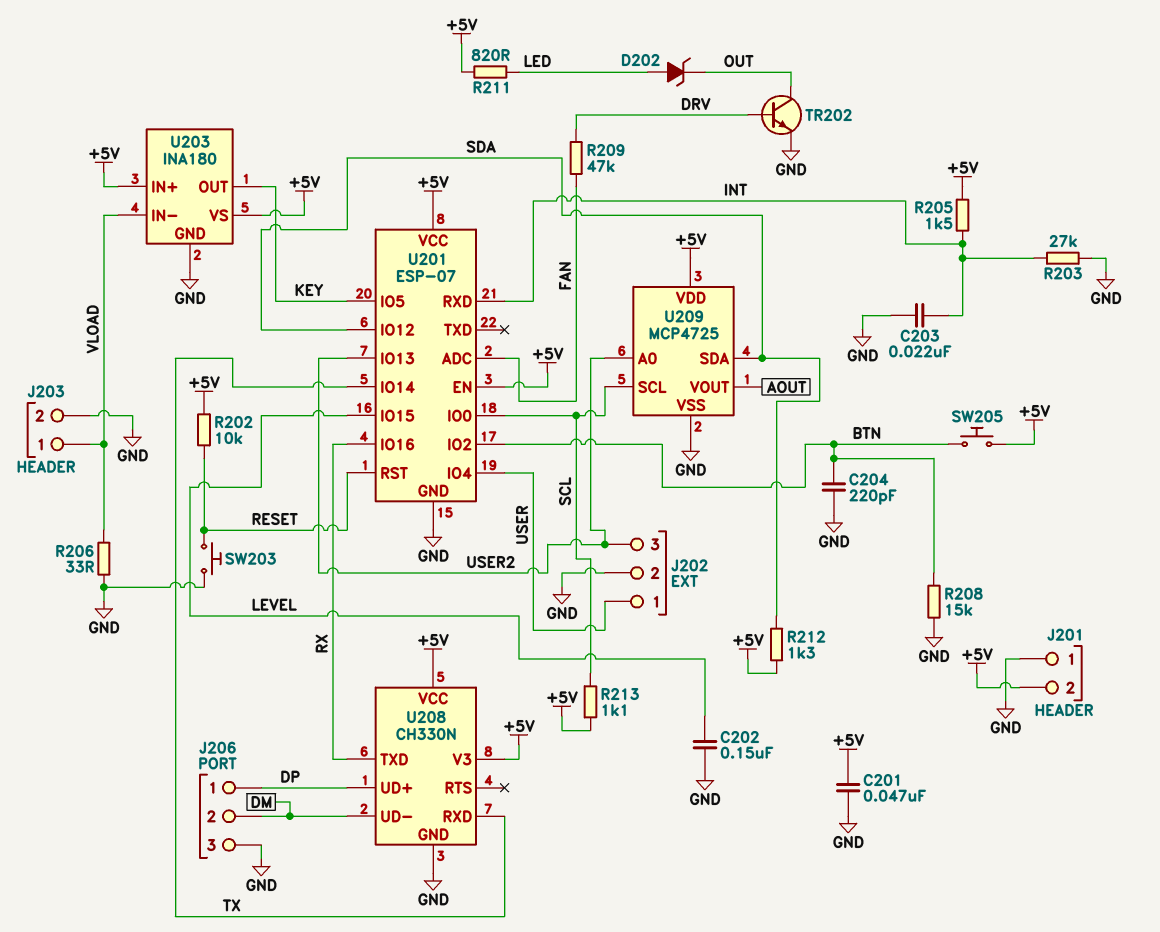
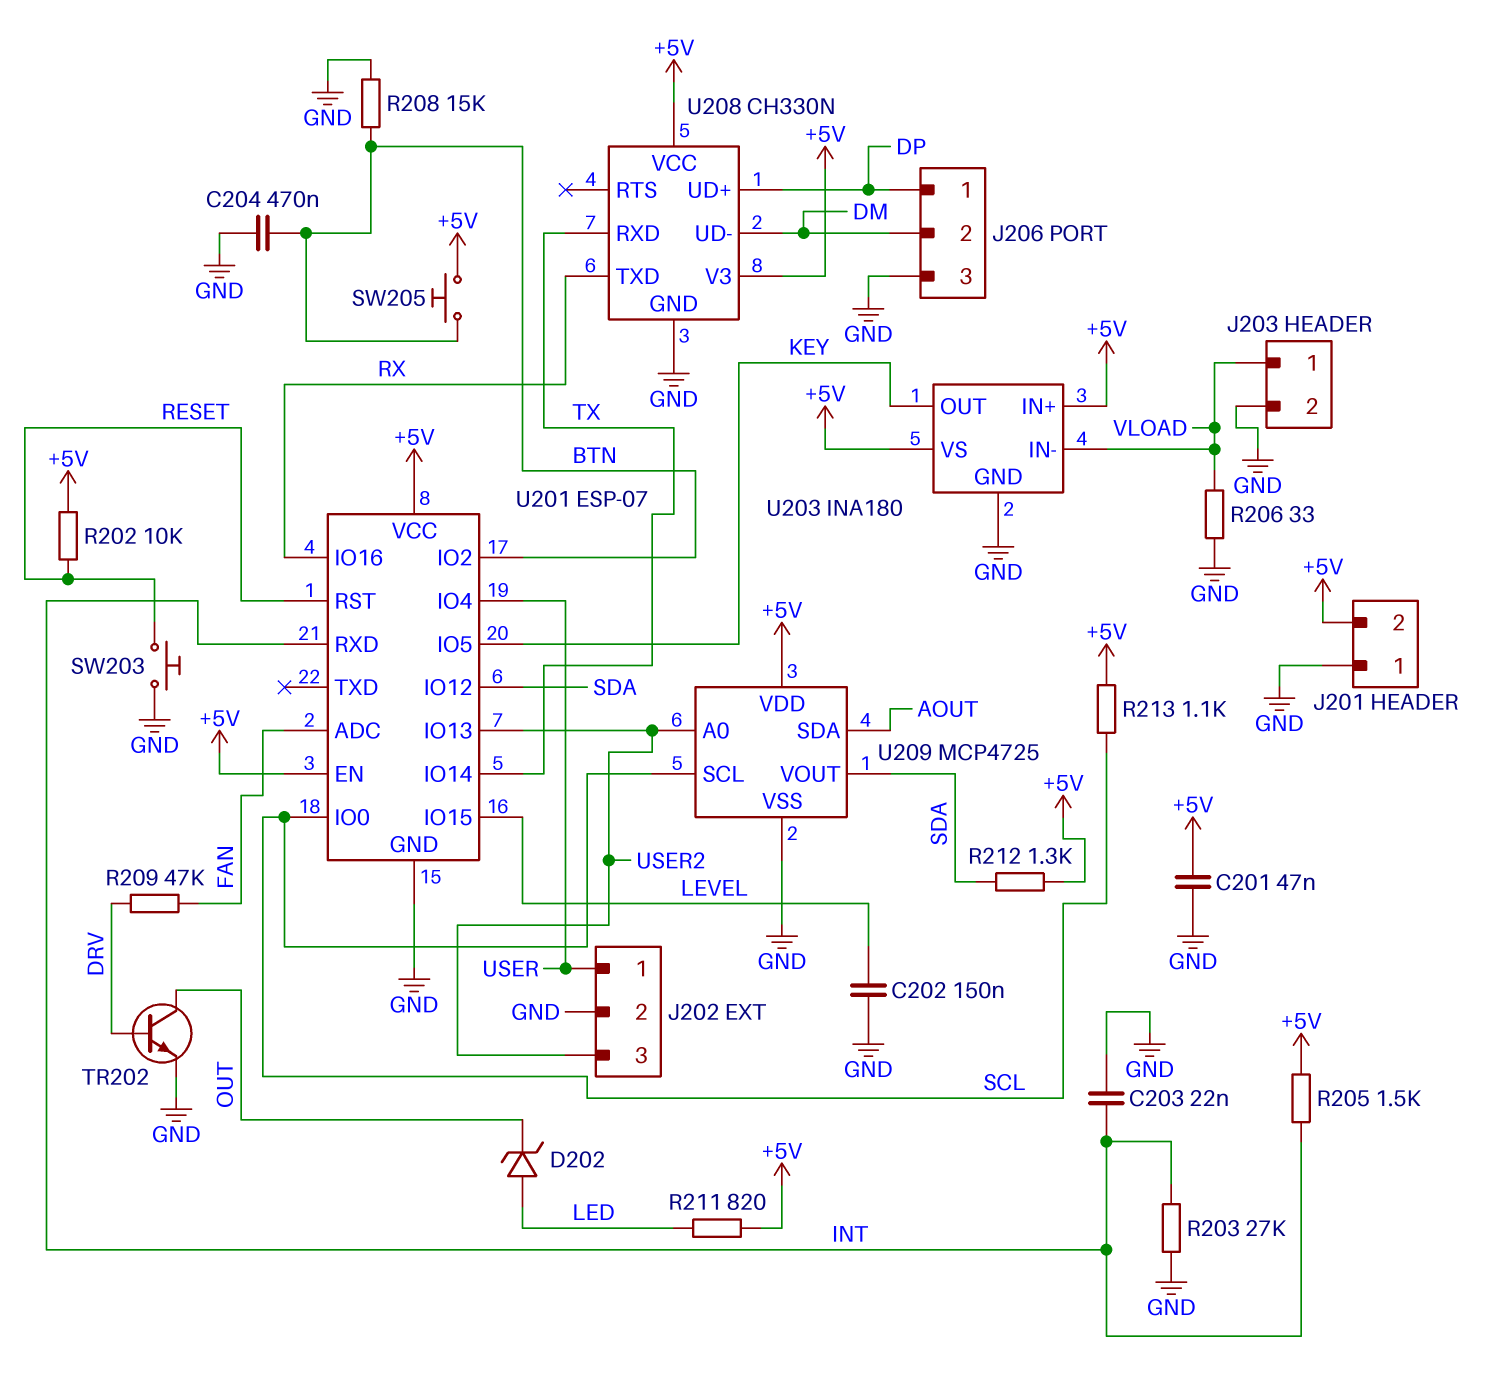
C204: 220pF (BTN, GND) -> 470nF (BTN, GND)
U209 pin SDA: SDA -> AOUT
U209 pin VOUT: AOUT -> SDA

